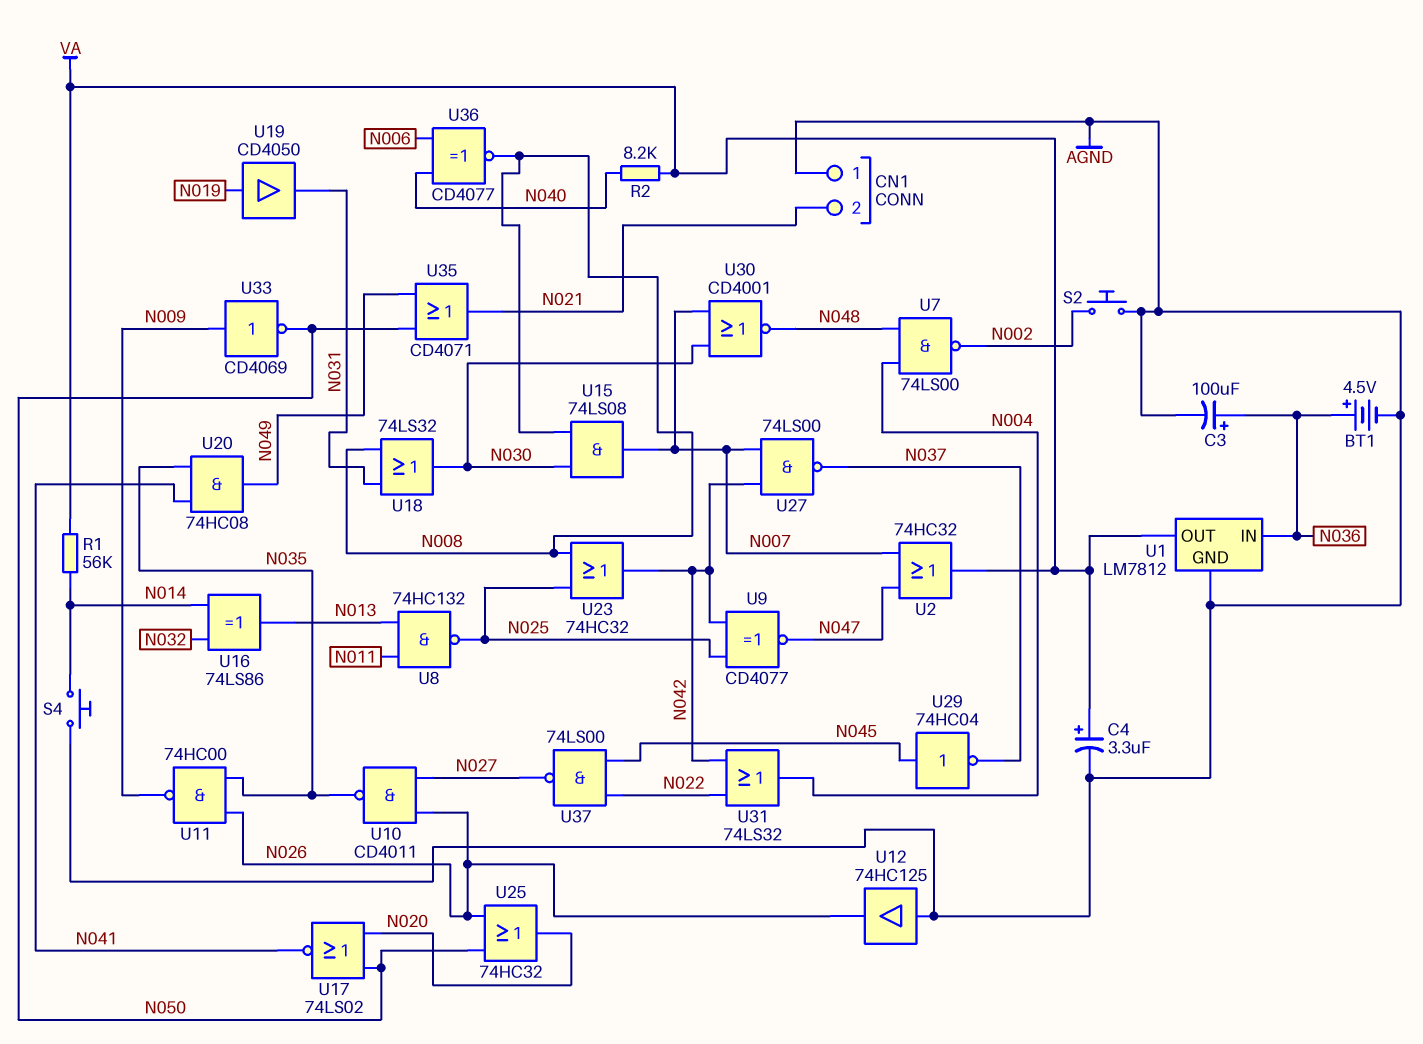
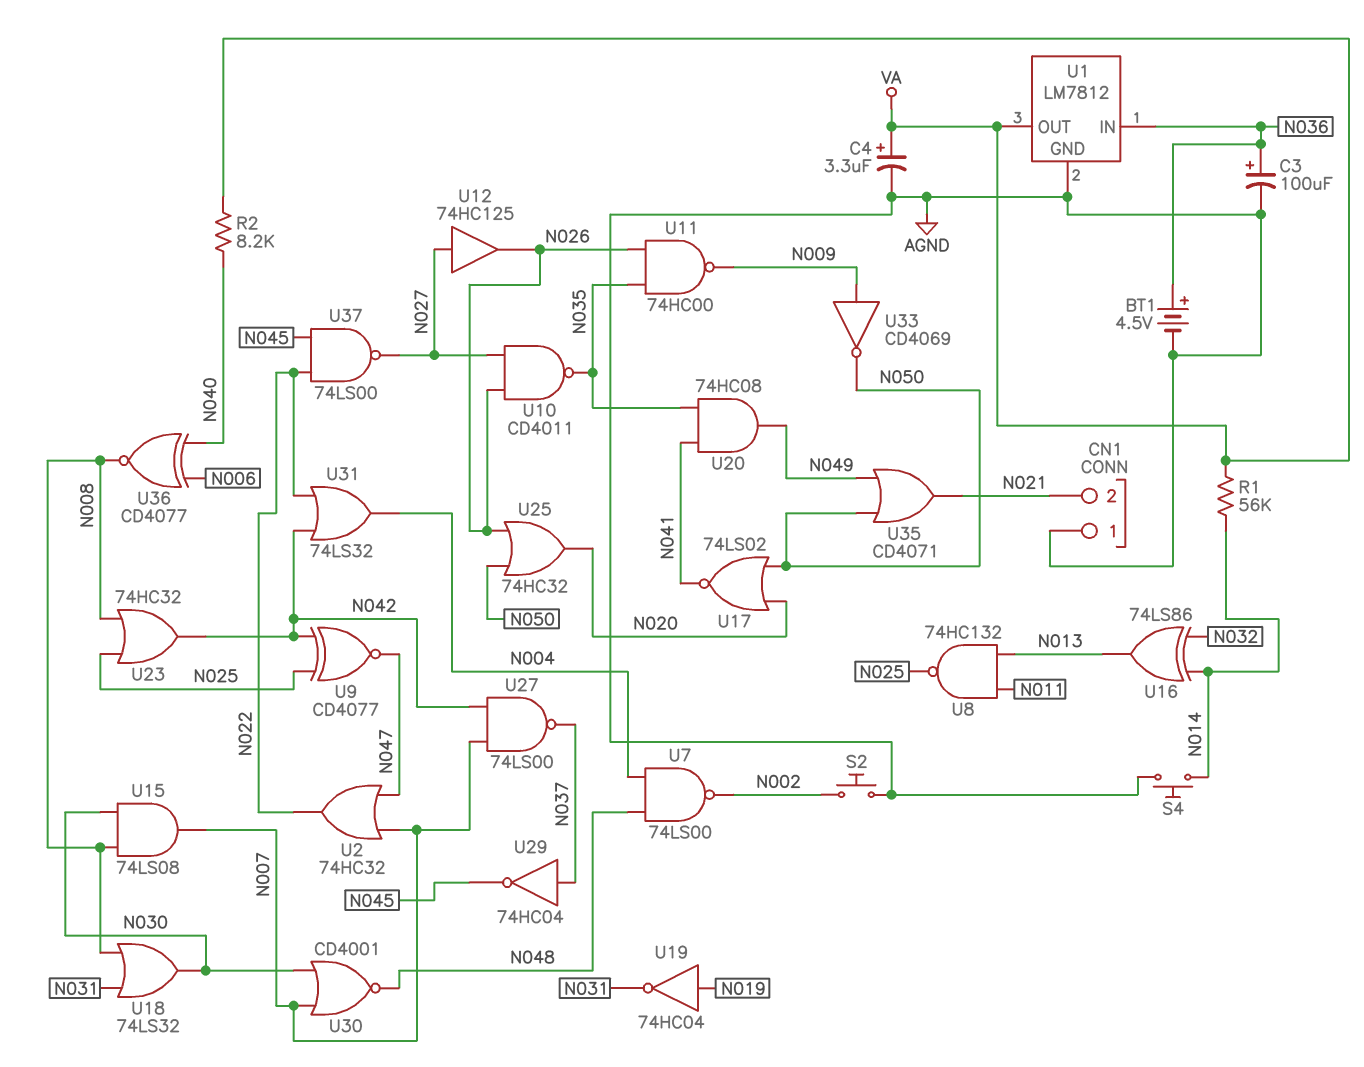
U2: OR 74HC32 (in N007, in N047, out VA) -> OR 74HC32 (in N007, in N047, out N022)
U12: buffer 74HC125 (in AGND, out N026) -> buffer 74HC125 (in N027, out N026)
U19: buffer CD4050 (in N019, out N031) -> NOT 74HC04 (in N019, out N031)
U29: NOT 74HC04 (in N045, out N037) -> NOT 74HC04 (in N037, out N045)

